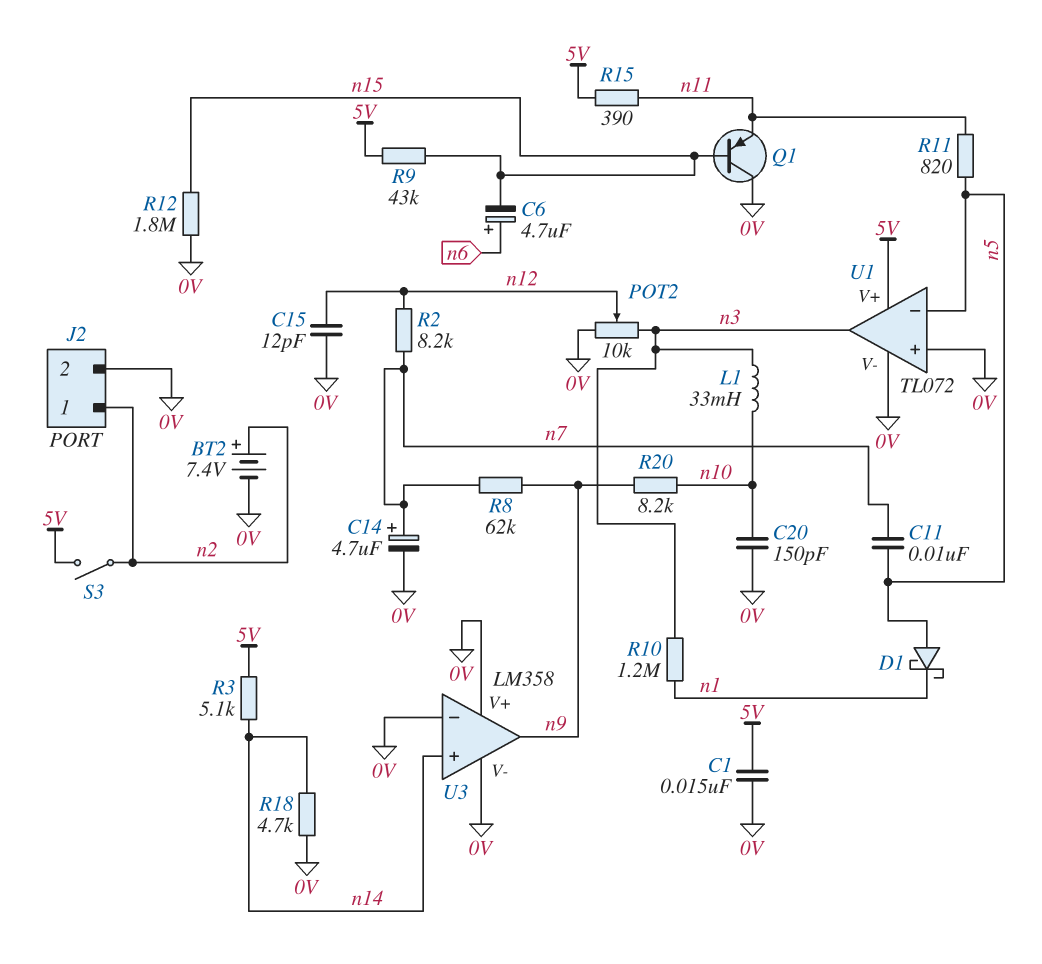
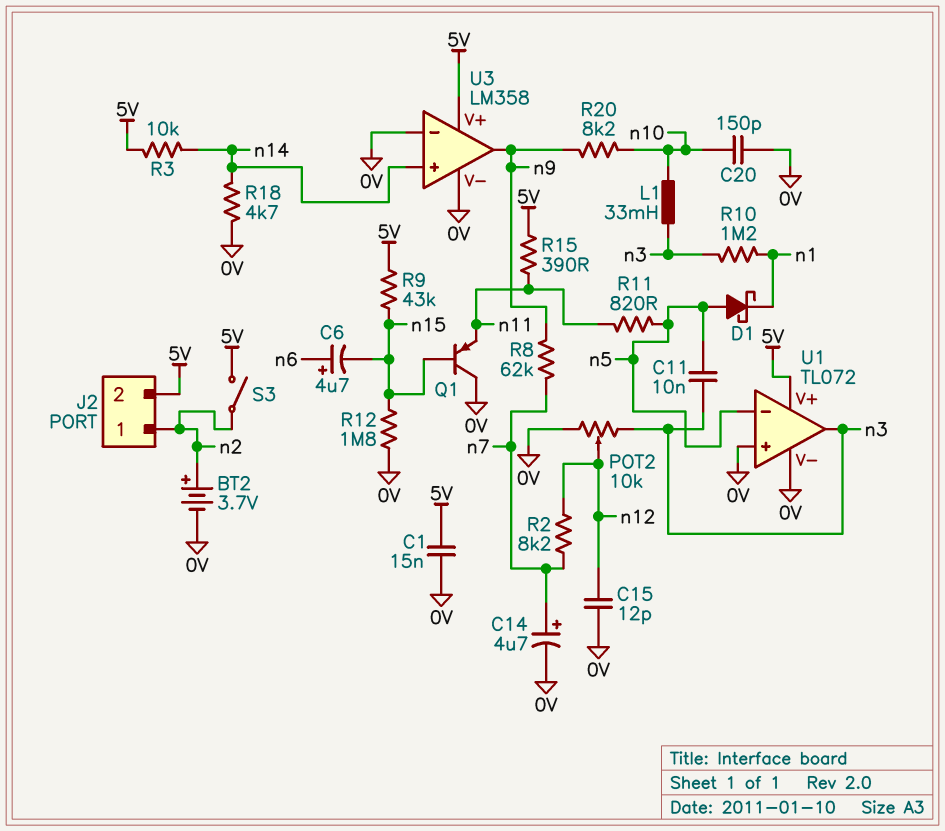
BT2: 7.4V (plus n2, minus 0V) -> 3.7V (plus n2, minus 0V)
C11: 10nF (n5, n7) -> 10nF (n3, n5)
J2 pin 2: 0V -> 5V
R3: 5.1k (5V, n14) -> 10k (5V, n14)
U3 pin V+: 0V -> 5V

